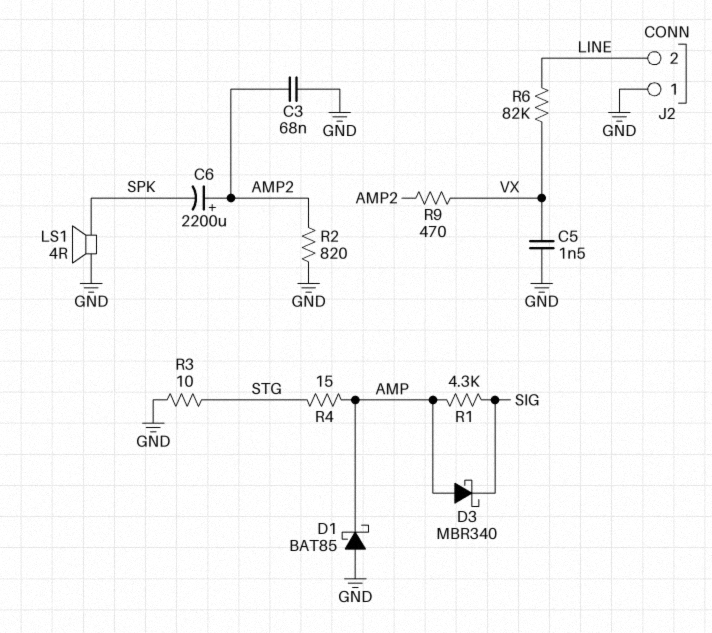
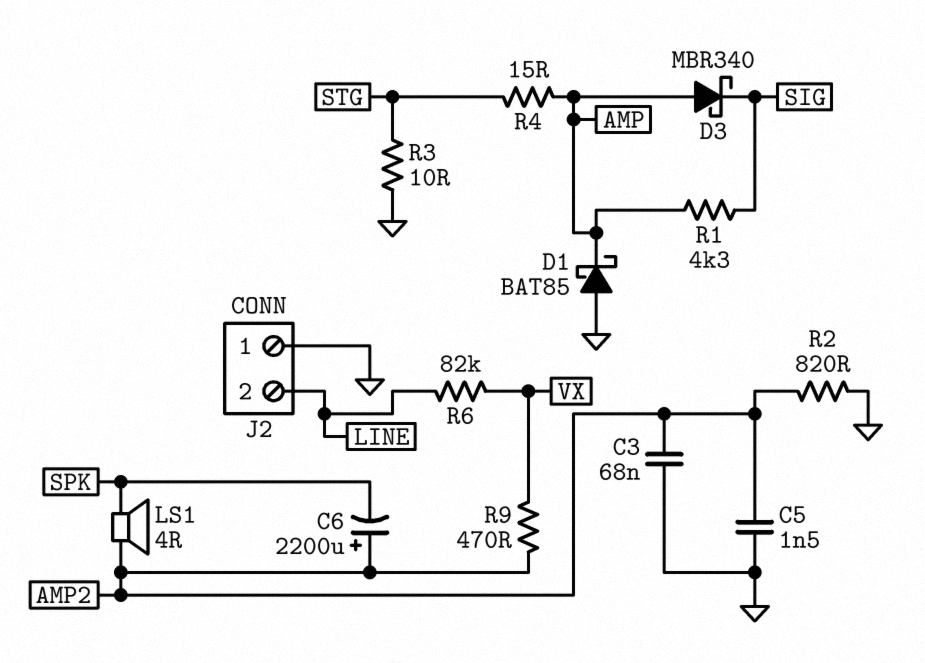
C5: 1.5nF (GND, VX) -> 1.5nF (AMP2, GND)
LS1: speaker 4R (GND, SPK) -> speaker 4R (AMP2, SPK)

